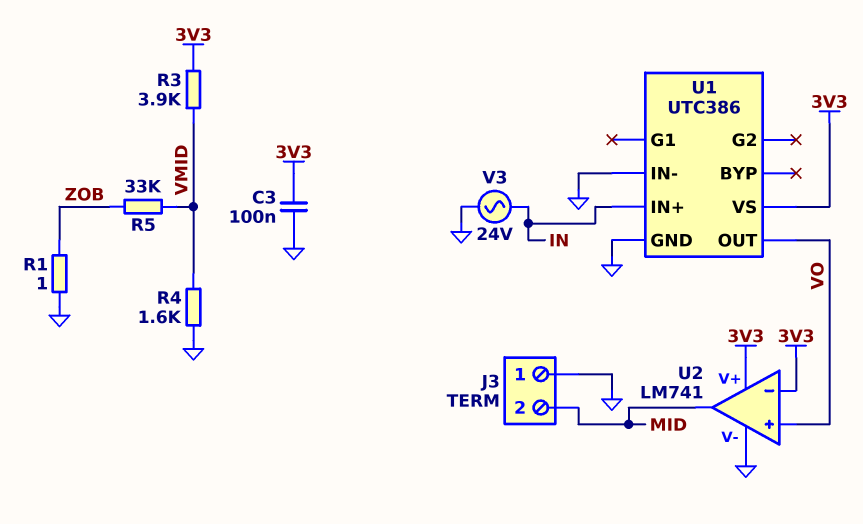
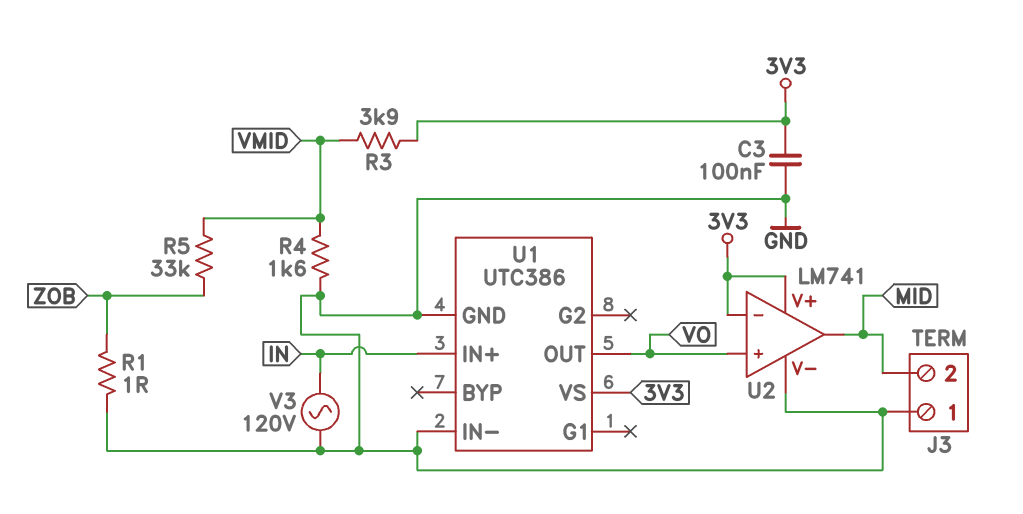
V3: AC 24V (GND, IN) -> AC 120V (GND, IN)

